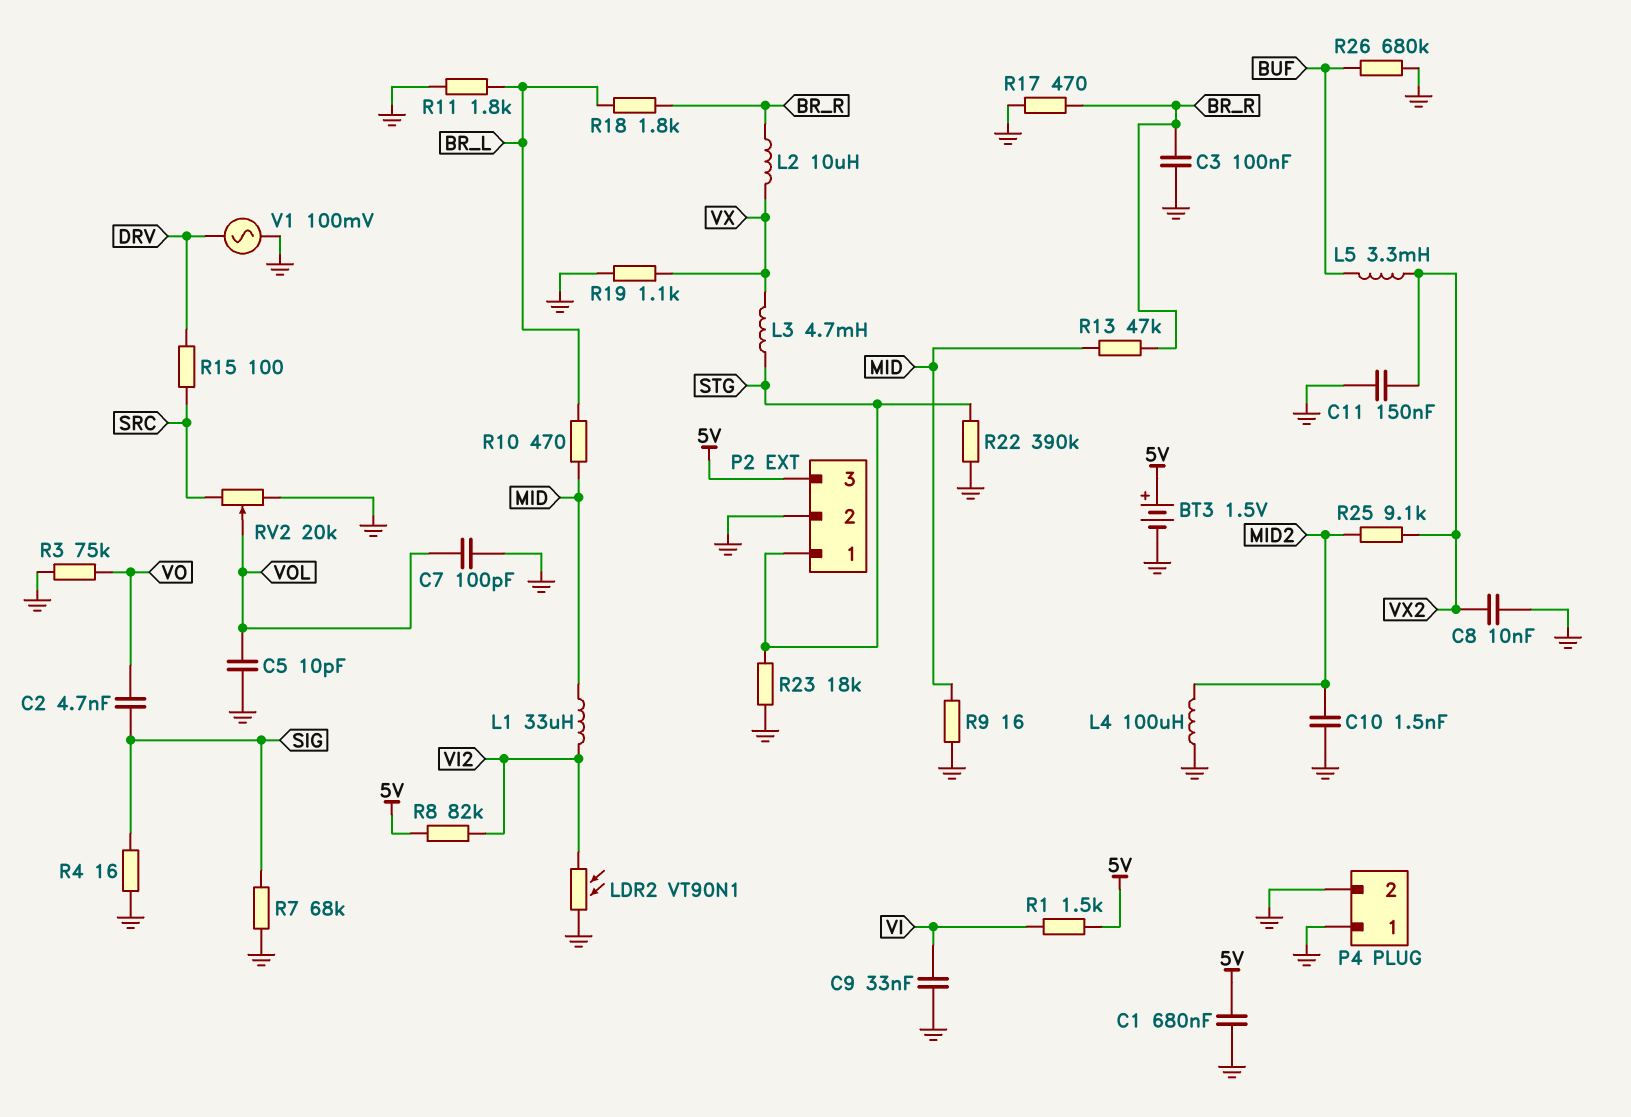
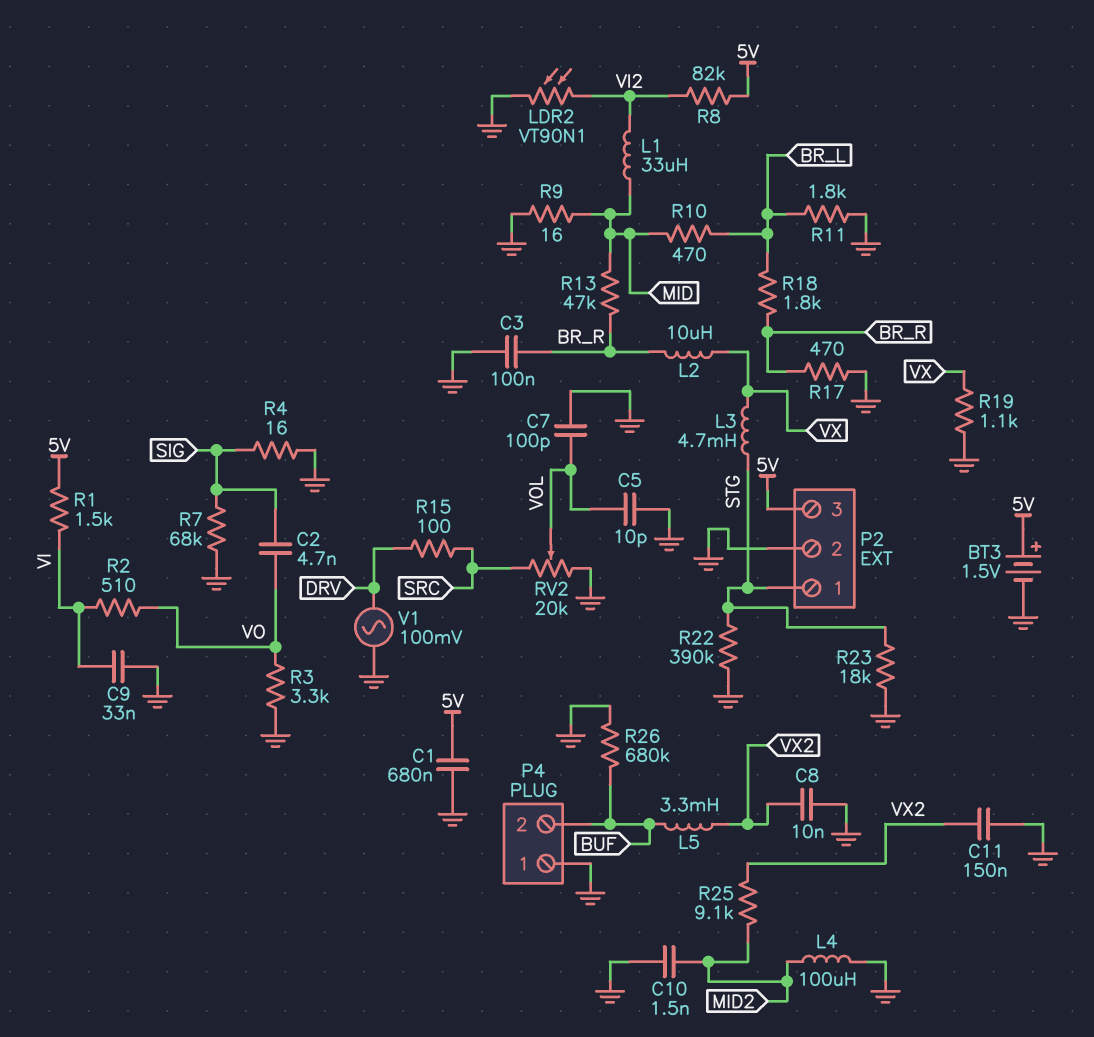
P4 pin 2: GND -> BUF
R2: none -> 510 (VI, VO)
R3: 75k (GND, VO) -> 3.3k (GND, VO)

